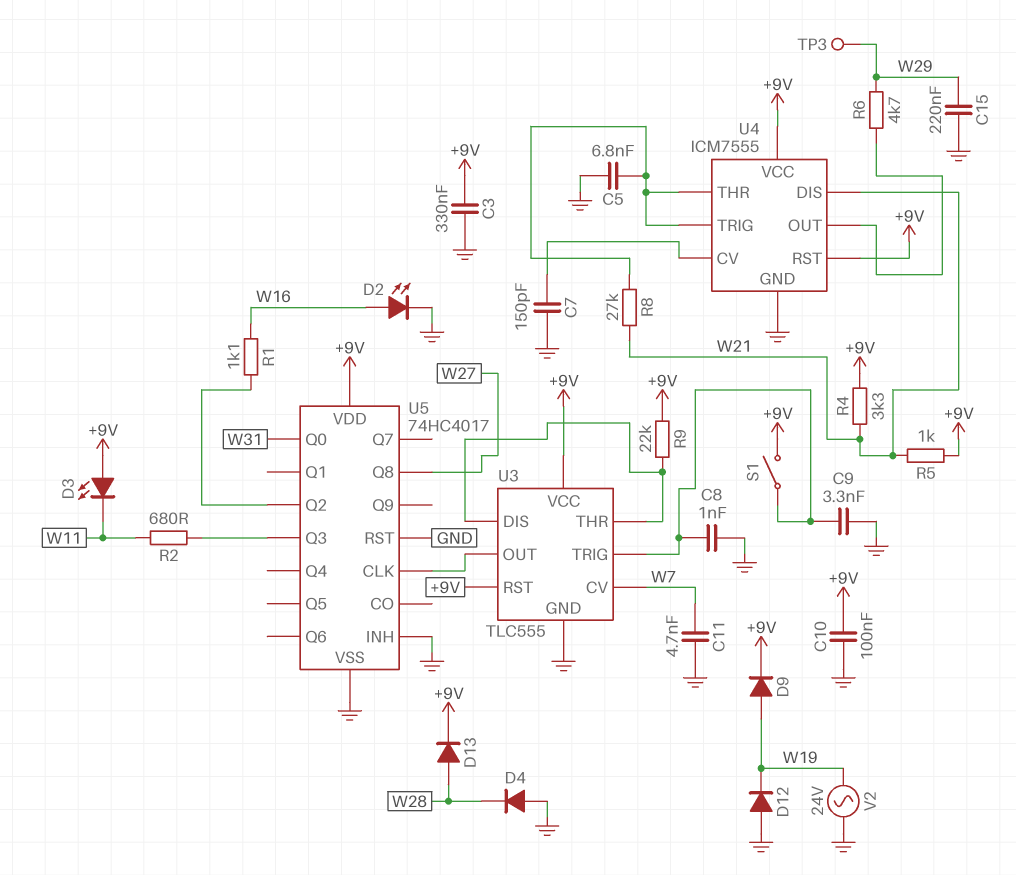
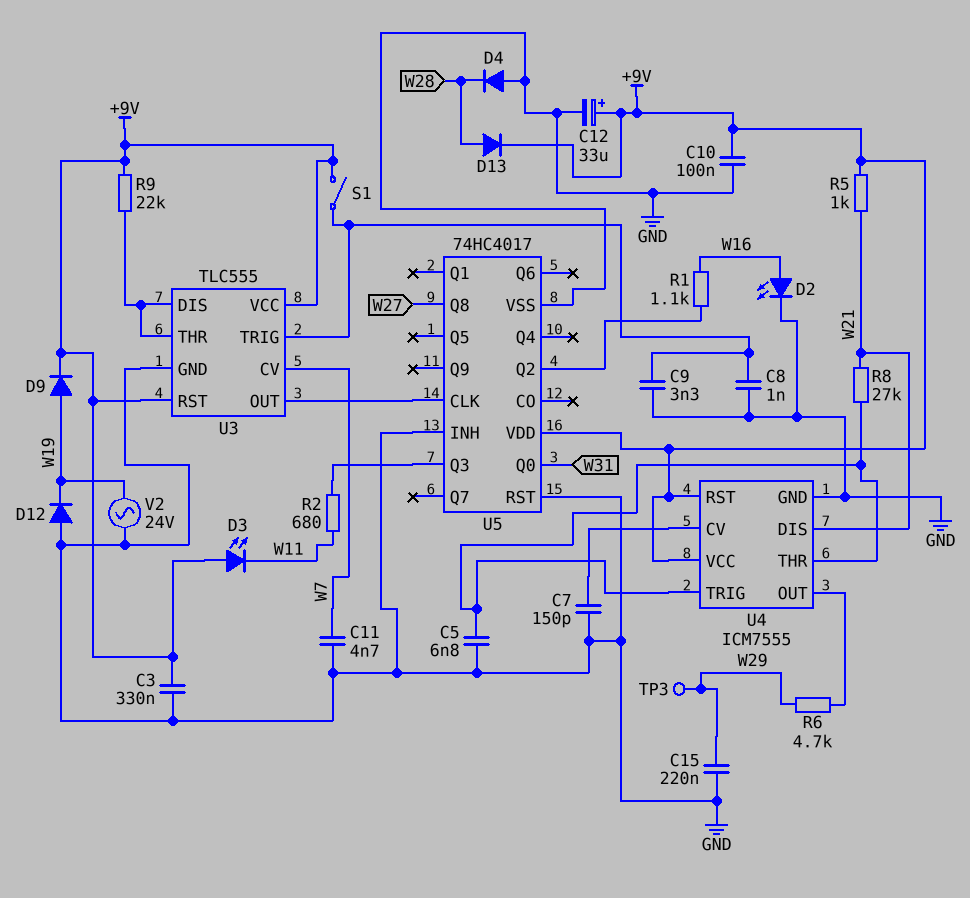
C12: none -> 33uF (plus +9V, minus GND)
R4: 3.3k (+9V, W21) -> none

